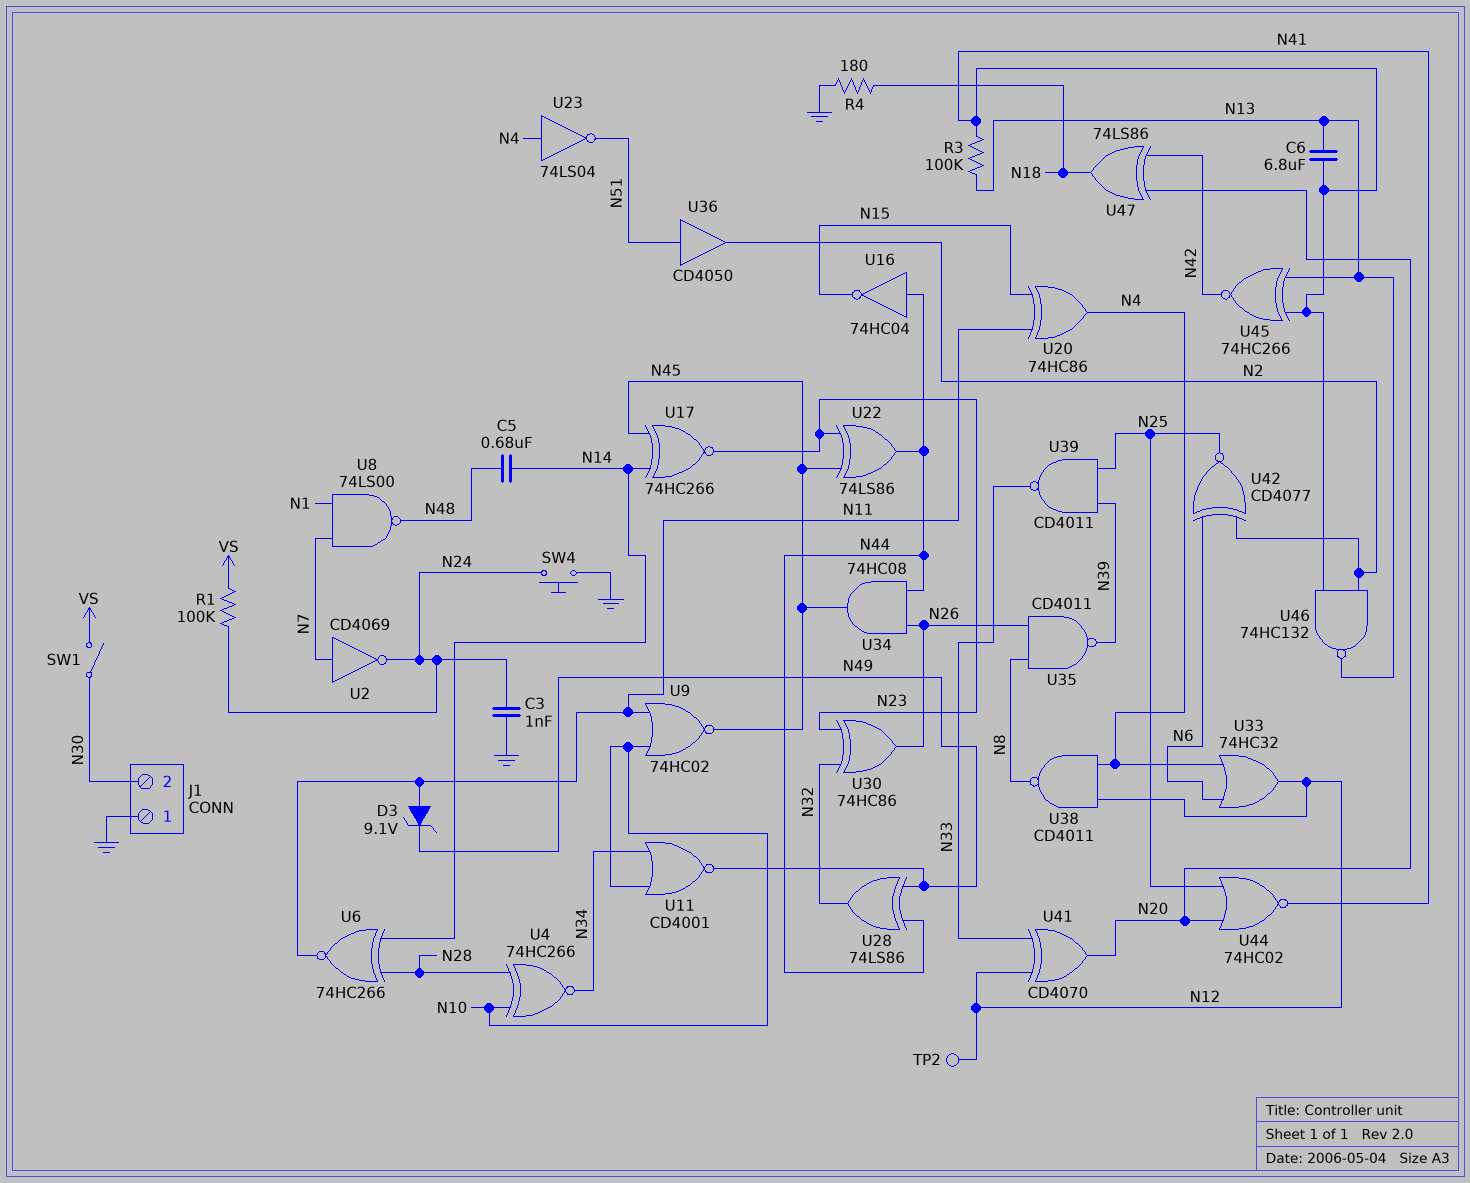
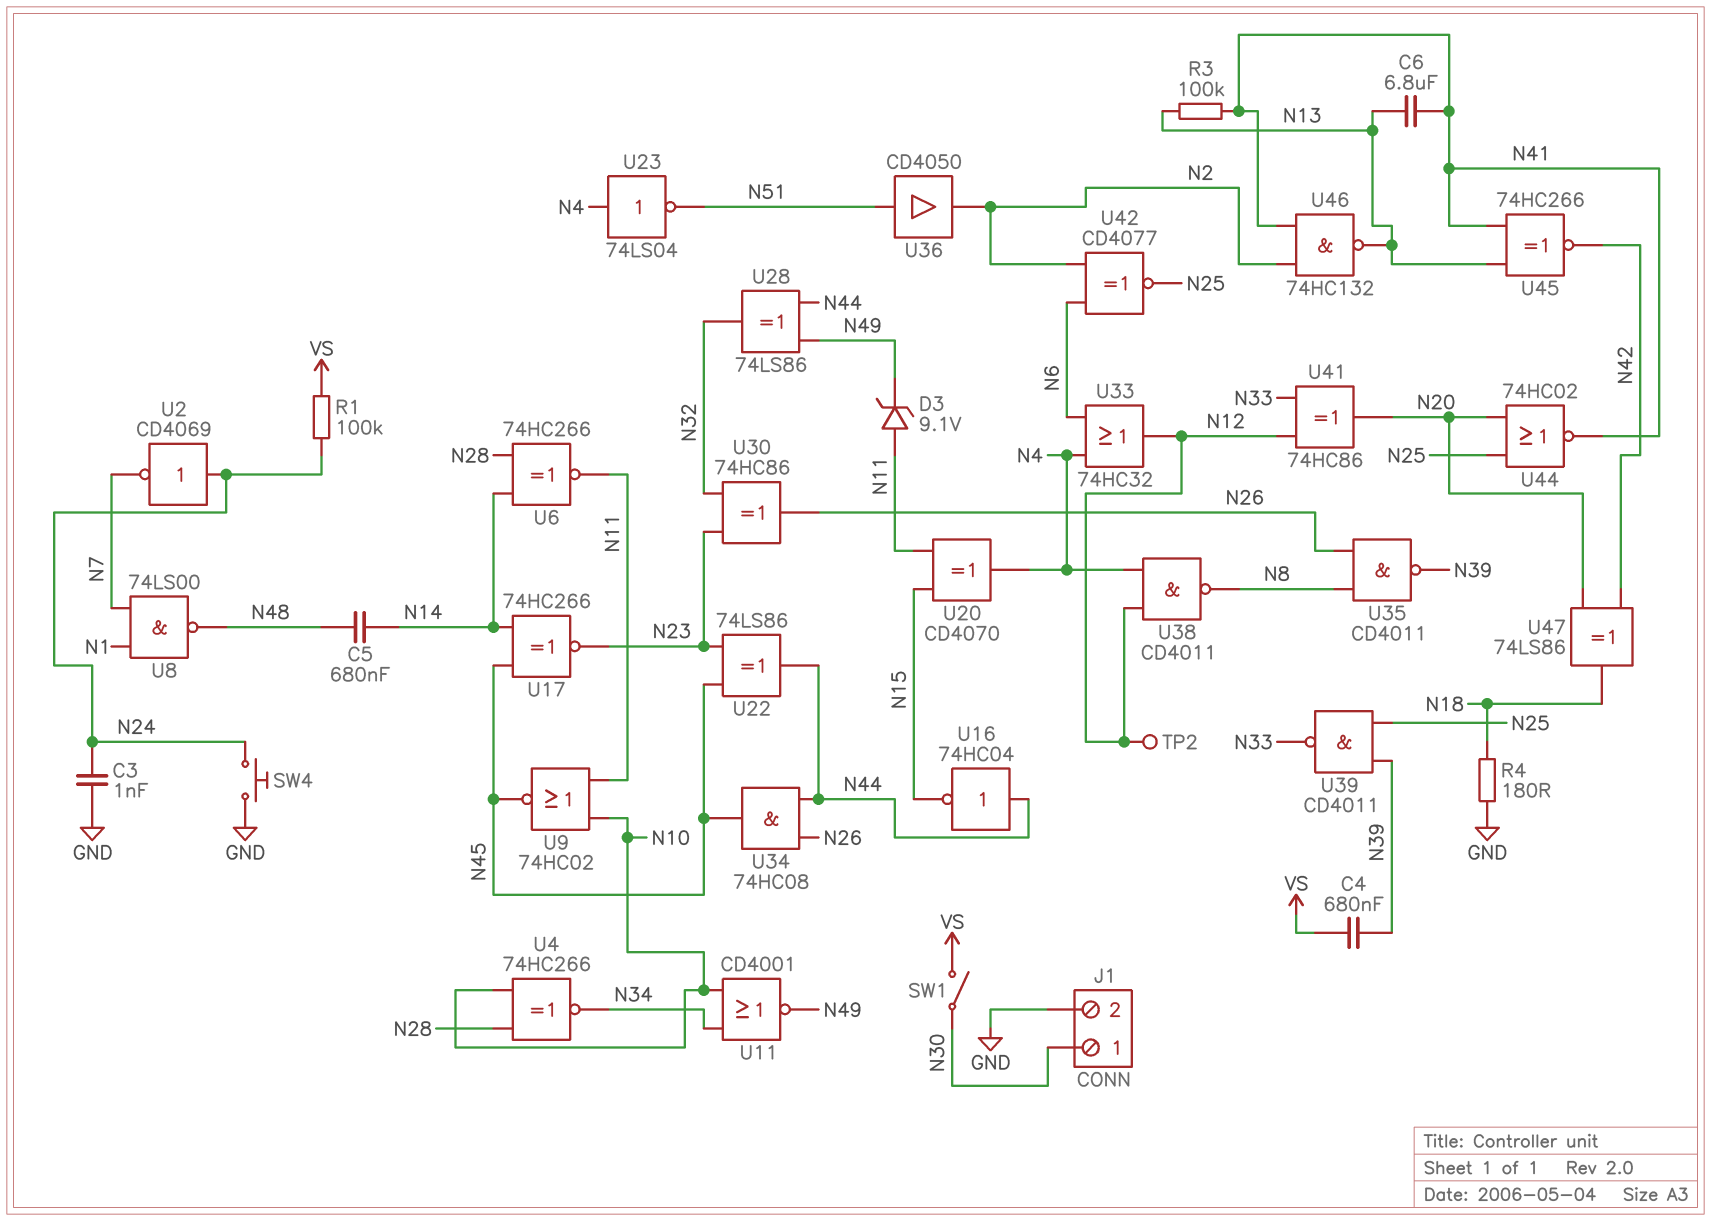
C4: none -> 680nF (N39, VS)
J1 pin 1: GND -> N30
J1 pin 2: N30 -> GND
U2: NOT CD4069 (in N7, out N24) -> NOT CD4069 (in N24, out N7)
U20: XOR 74HC86 (in N11, in N15, out N4) -> XOR CD4070 (in N11, in N15, out N4)
U41: XOR CD4070 (in N12, in N33, out N20) -> XOR 74HC86 (in N12, in N33, out N20)

